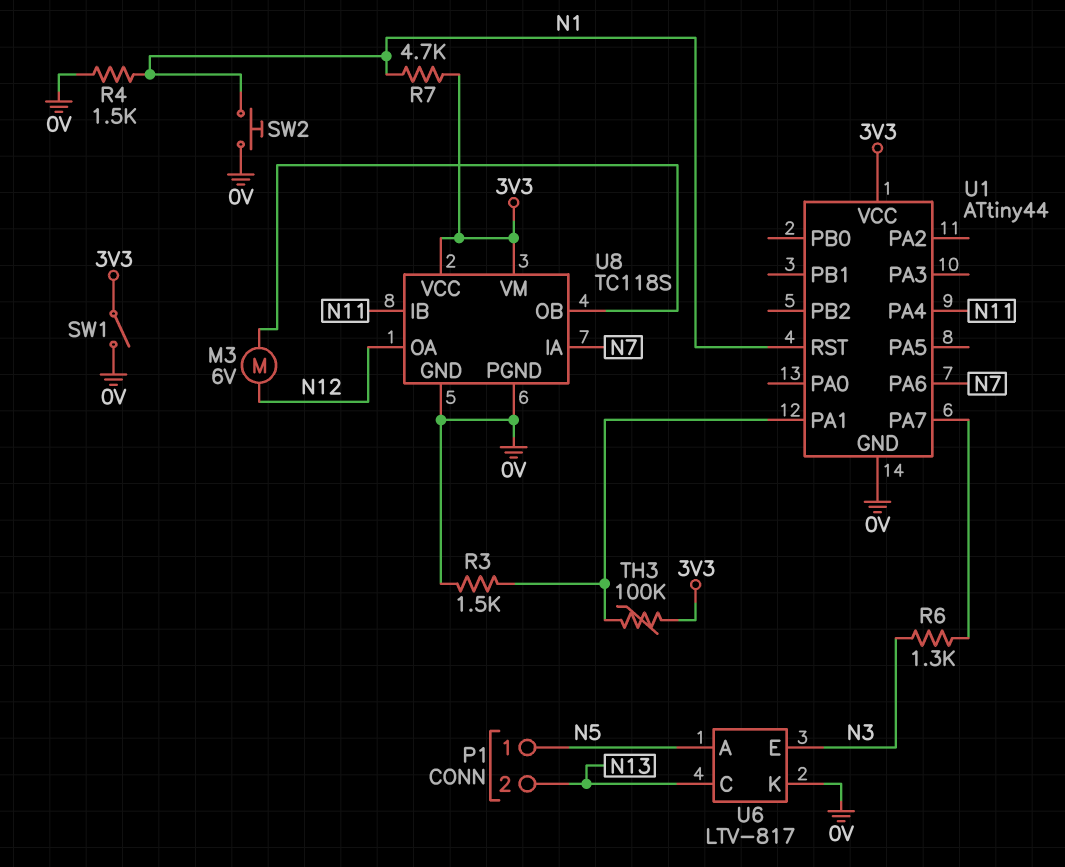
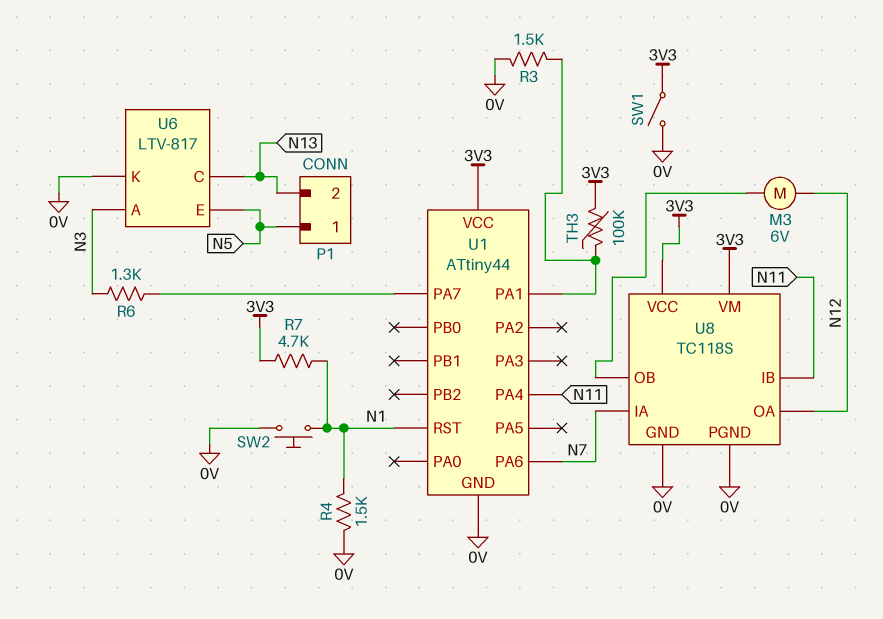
U6 pin A: N5 -> N3
U6 pin E: N3 -> N5

